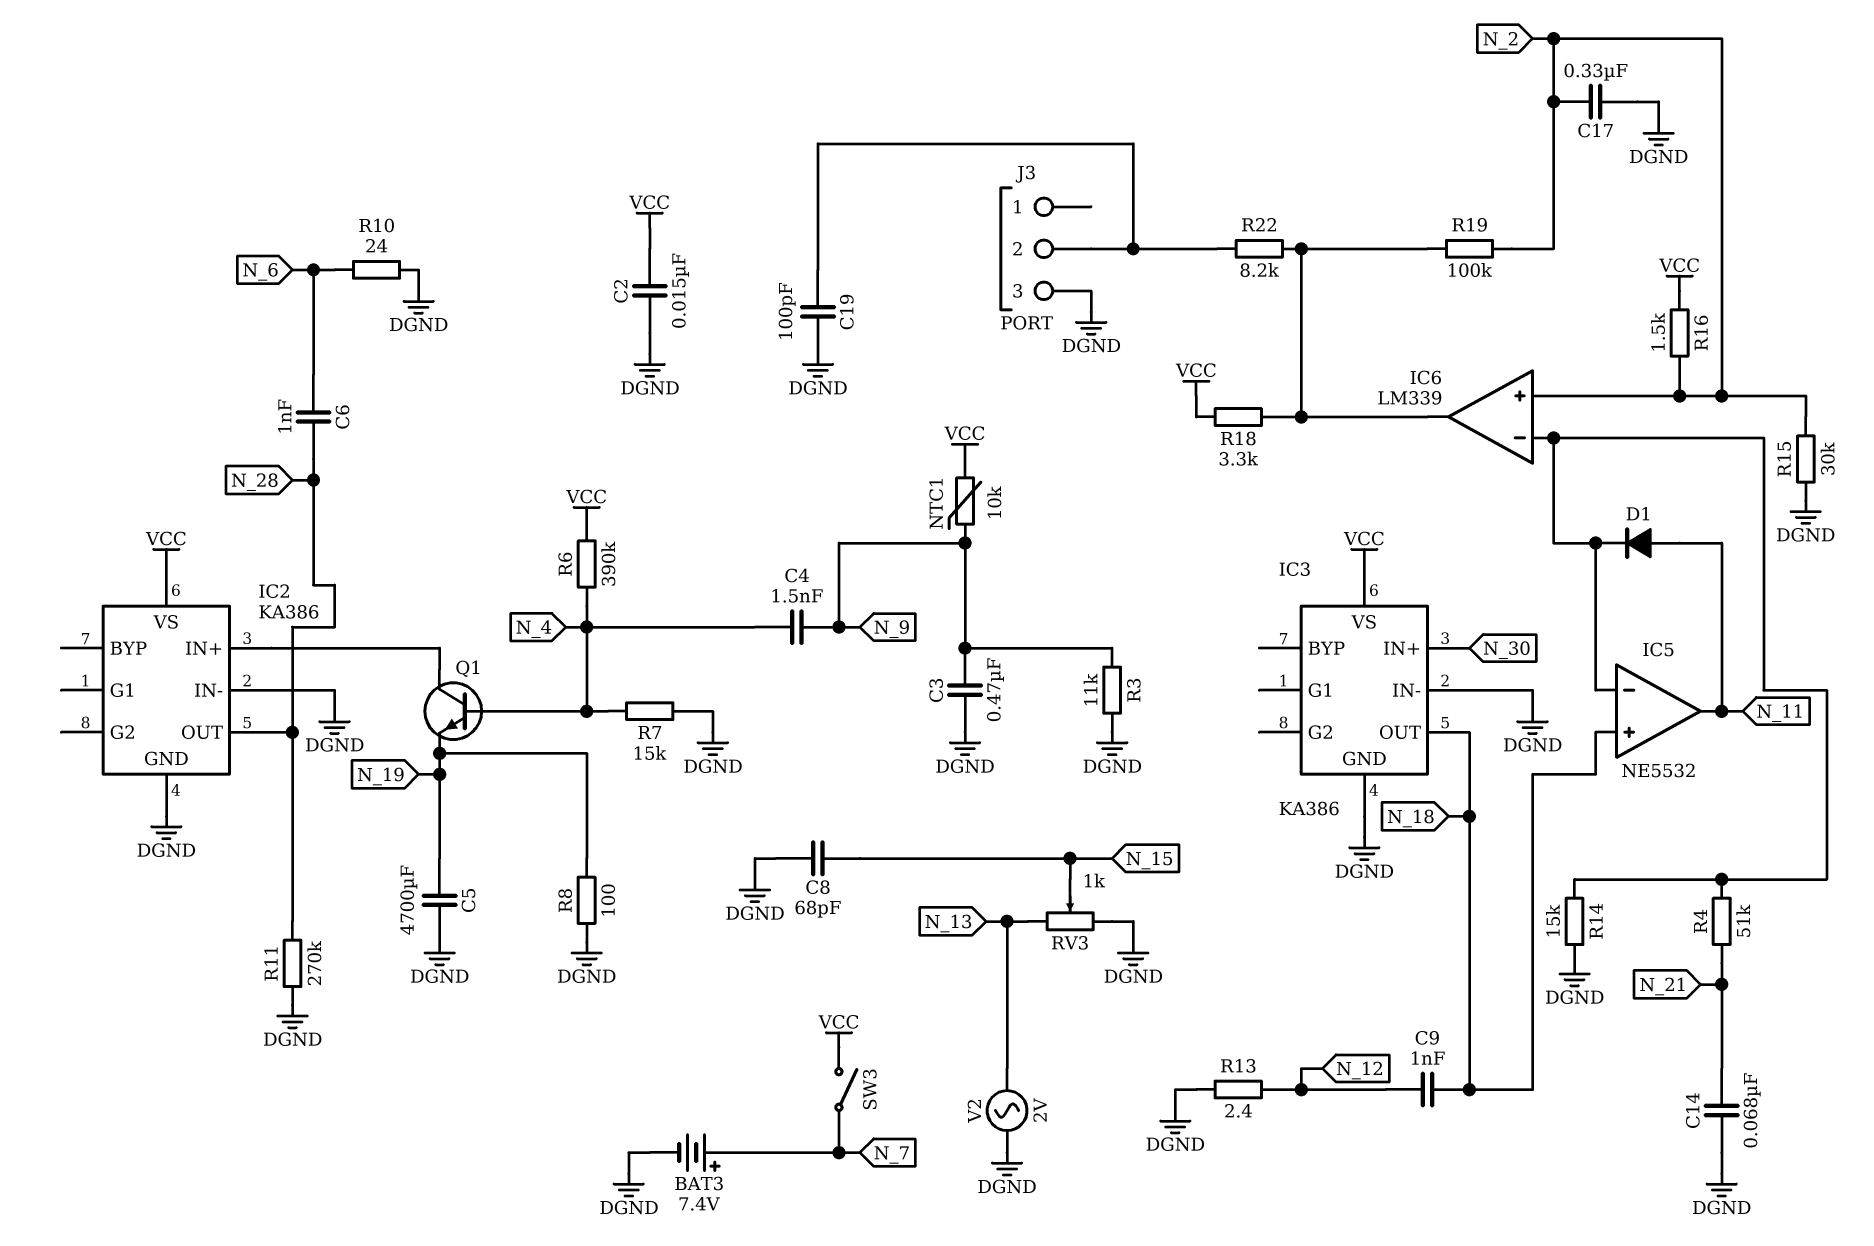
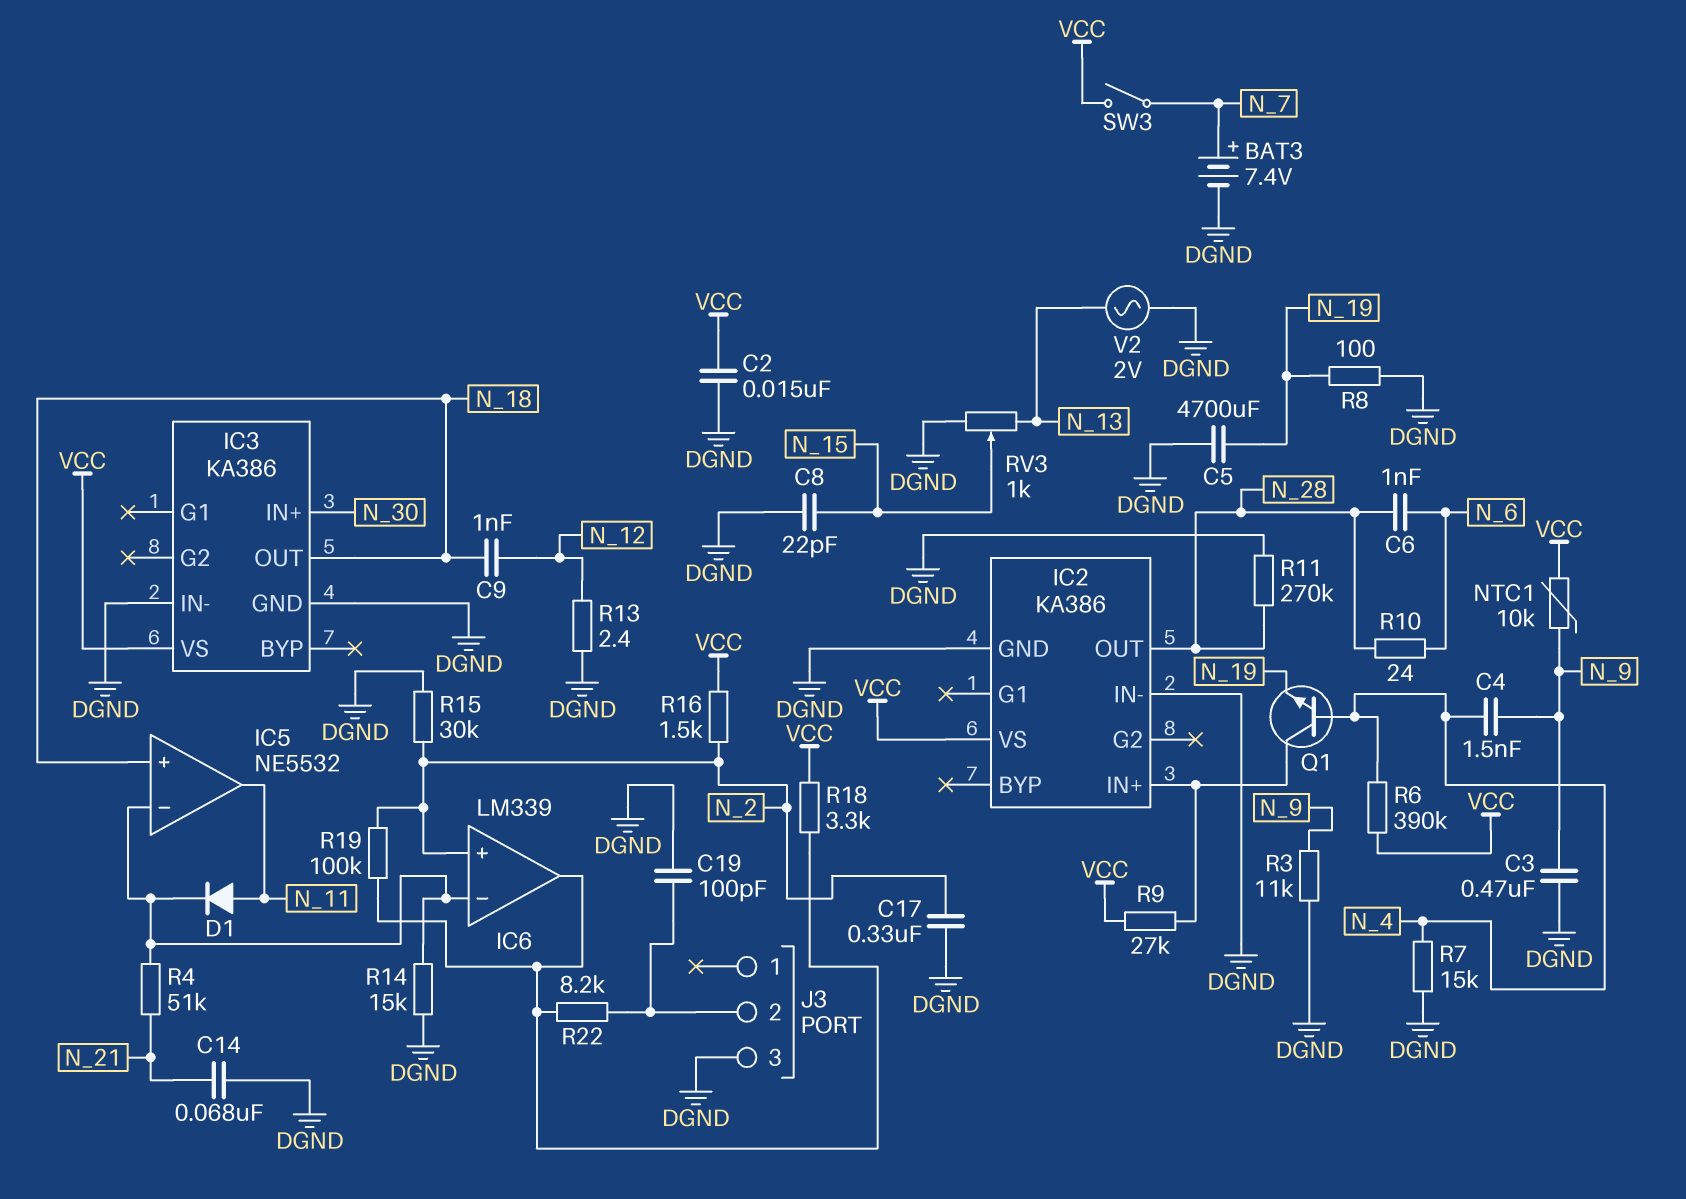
C8: 68pF (DGND, N_15) -> 22pF (DGND, N_15)
R9: none -> 27k (IC2/IN+, VCC)
R10: 24 (DGND, N_6) -> 24 (N_6, N_28)

